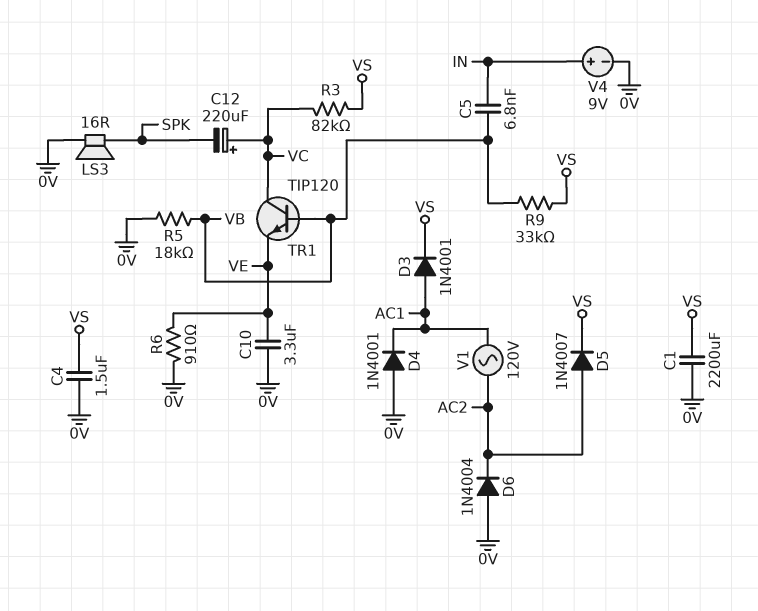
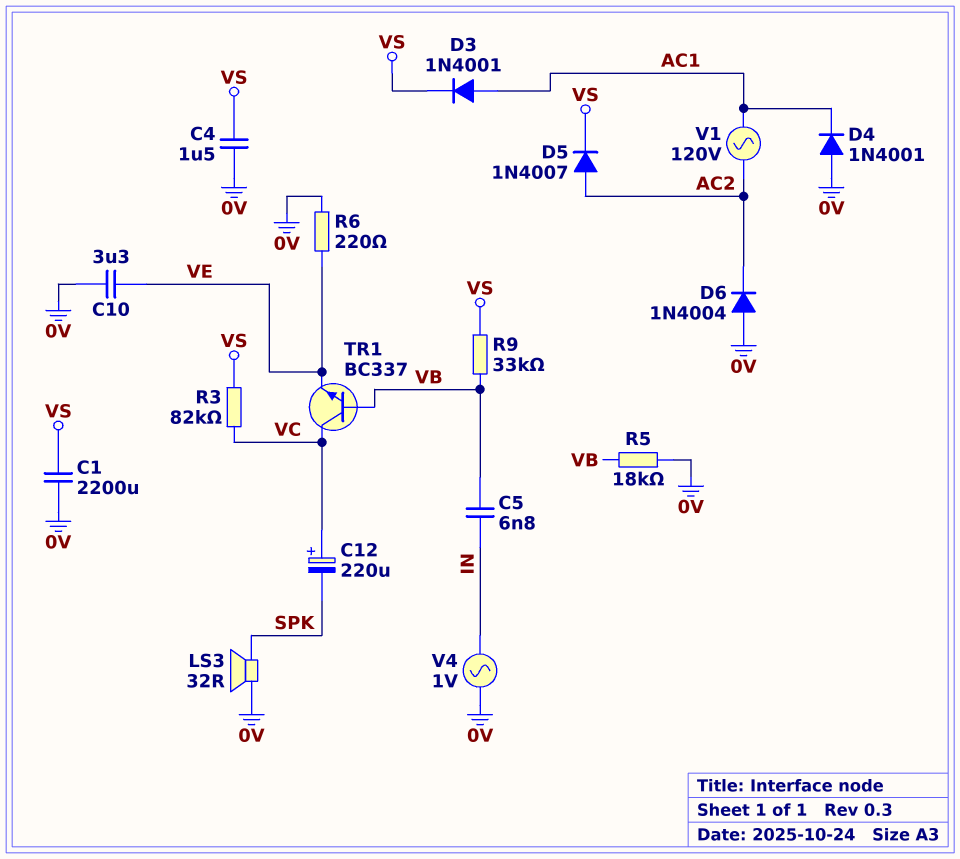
LS3: speaker 16R (0V, SPK) -> speaker 32R (0V, SPK)
R6: 910 (0V, VE) -> 220 (0V, VE)
TR1: NPN TIP120 (B VB, C VC, E VE) -> NPN BC337 (B VB, C VC, E VE)
V4: 9V (plus IN, minus 0V) -> AC 1V (0V, IN)

